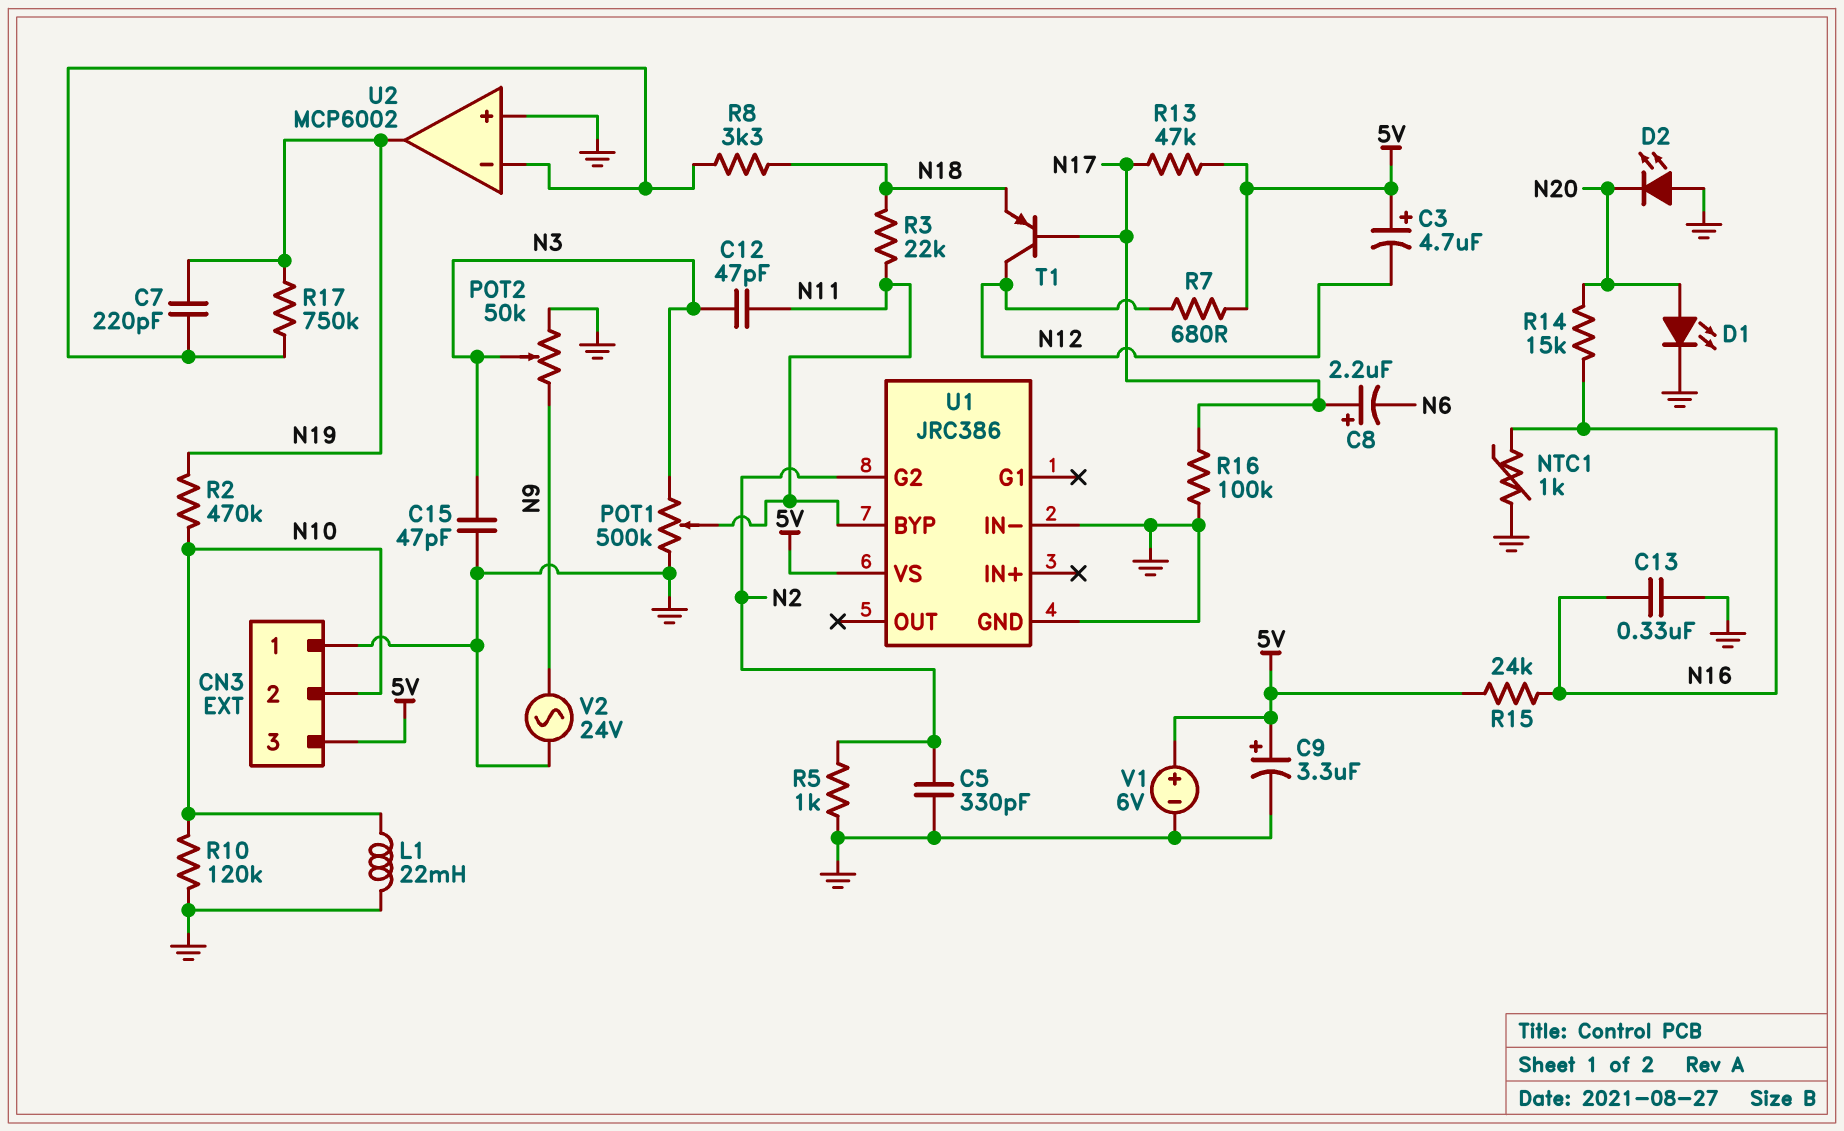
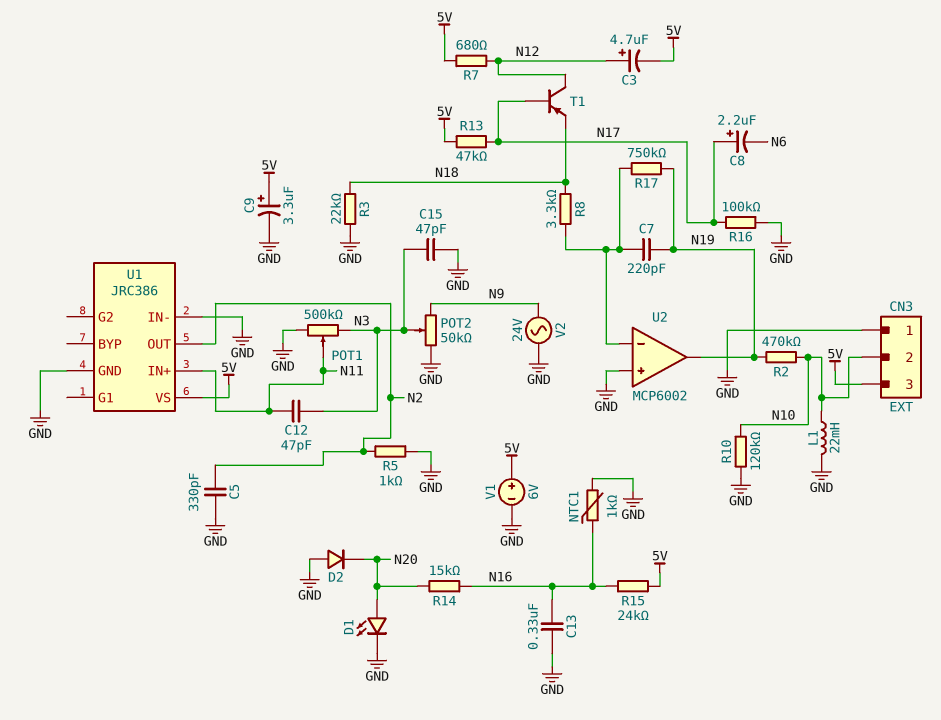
C3: 4.7uF (plus 5V, minus N12) -> 4.7uF (plus N12, minus 5V)
D2: LED (A GND, K N20) -> diode (A GND, K N20)
R3: 22k (N11, N18) -> 22k (GND, N18)
U1 pin BYP: N11 -> none
U1 pin G2: N2 -> none
U1 pin IN+: none -> N11
U1 pin OUT: none -> N2

